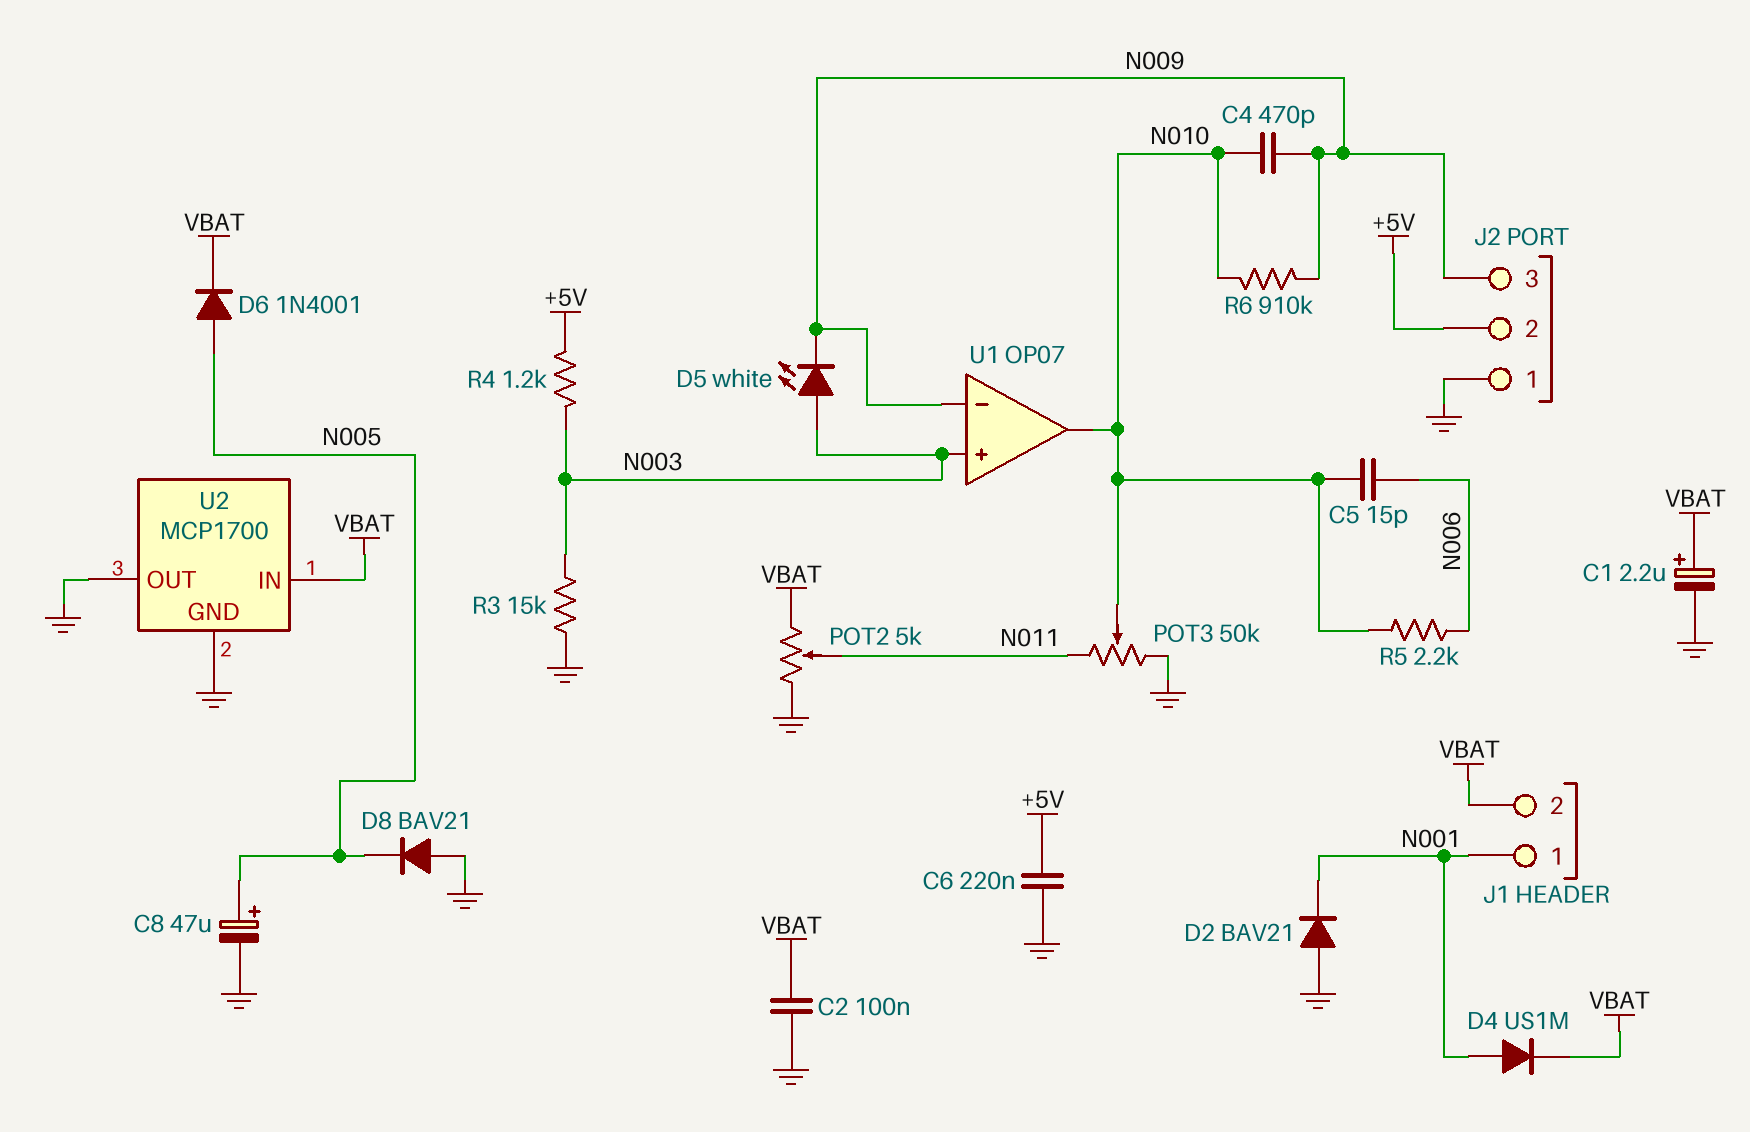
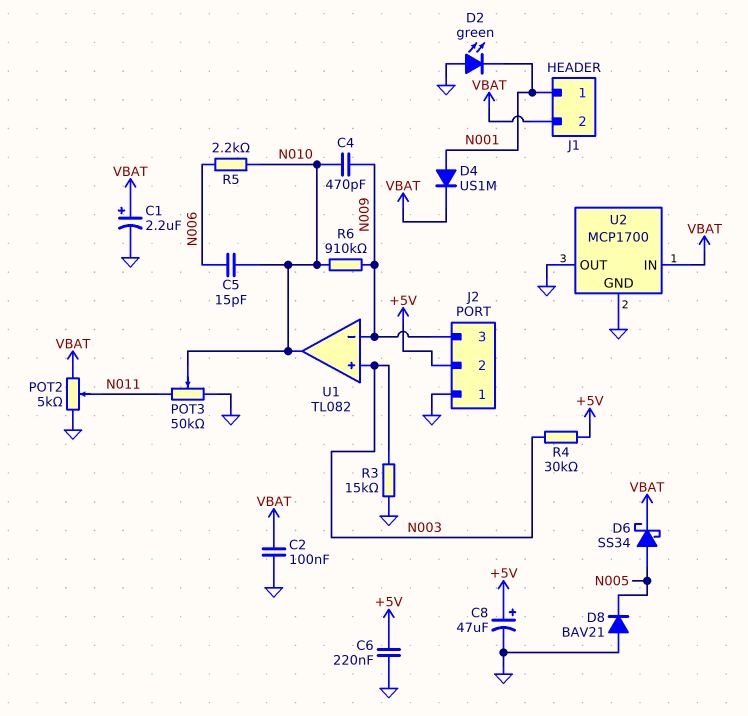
C8: 47uF (plus N005, minus GND) -> 47uF (plus +5V, minus GND)
D2: diode BAV21 (A GND, K N001) -> LED green (A GND, K N001)
D5: LED white (A N003, K N009) -> none
D6: diode 1N4001 (A N005, K VBAT) -> schottky SS34 (A N005, K VBAT)
R4: 1.2k (+5V, N003) -> 30k (+5V, N003)
U1: OP07 -> TL082

